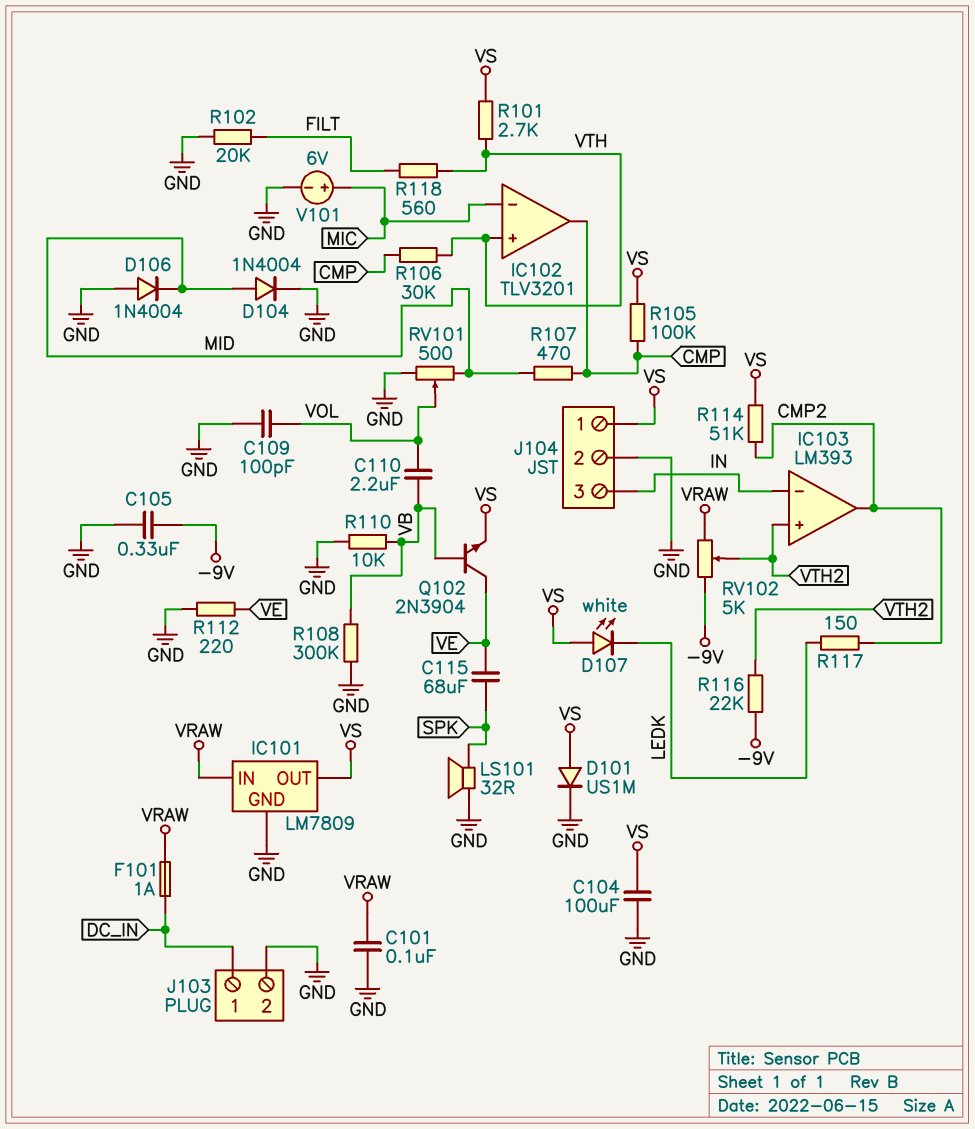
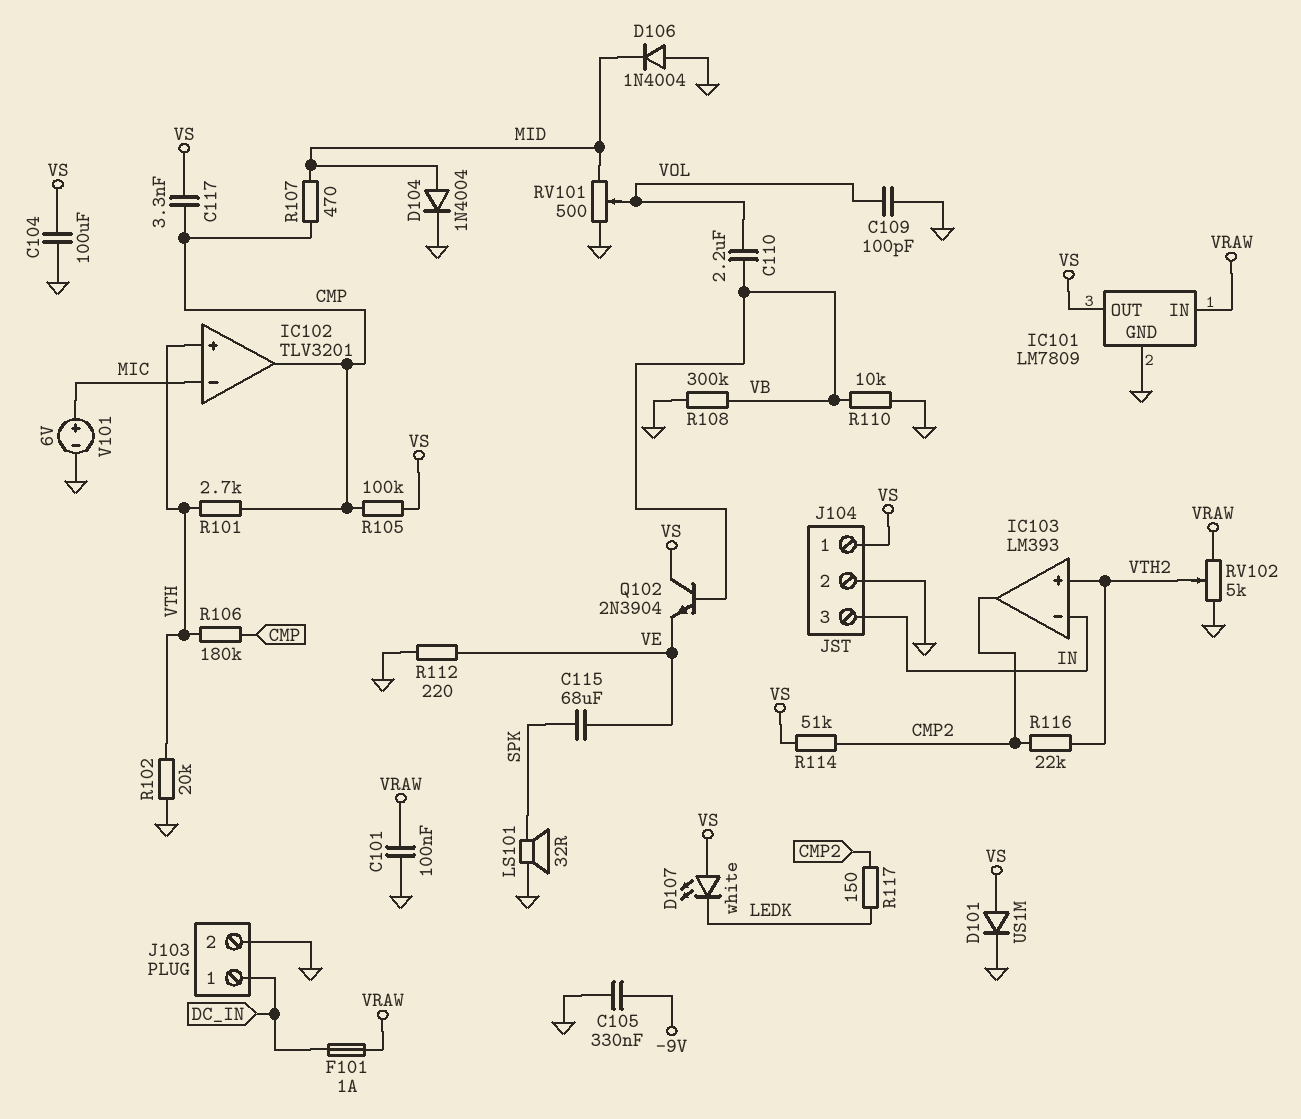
C117: none -> 3.3nF (CMP, VS)
Q102: NPN 2N3904 (B VB, C VE, E VS) -> NPN 2N3904 (B VB, C VS, E VE)
R101: 2.7k (VS, VTH) -> 2.7k (CMP, VTH)
R102: 20k (FILT, GND) -> 20k (GND, VTH)
R106: 30k (CMP, VTH) -> 180k (CMP, VTH)
R116: 22k (-9V, VTH2) -> 22k (CMP2, VTH2)
R118: 560 (FILT, VTH) -> none
RV102: 5k (-9V, VRAW, wiper VTH2) -> 5k (GND, VRAW, wiper VTH2)

